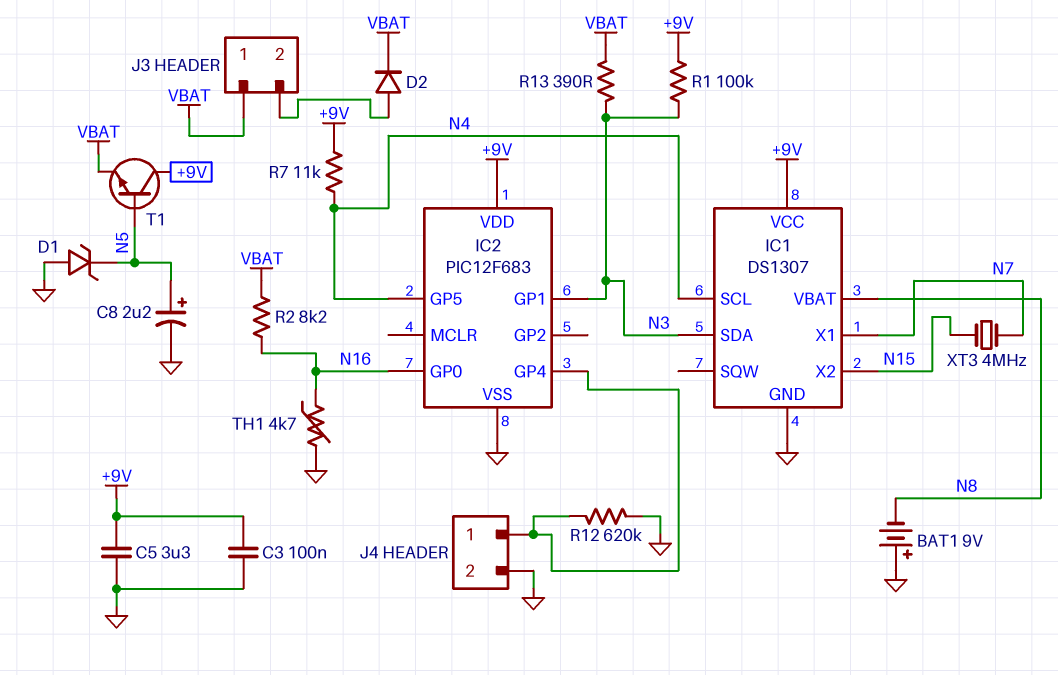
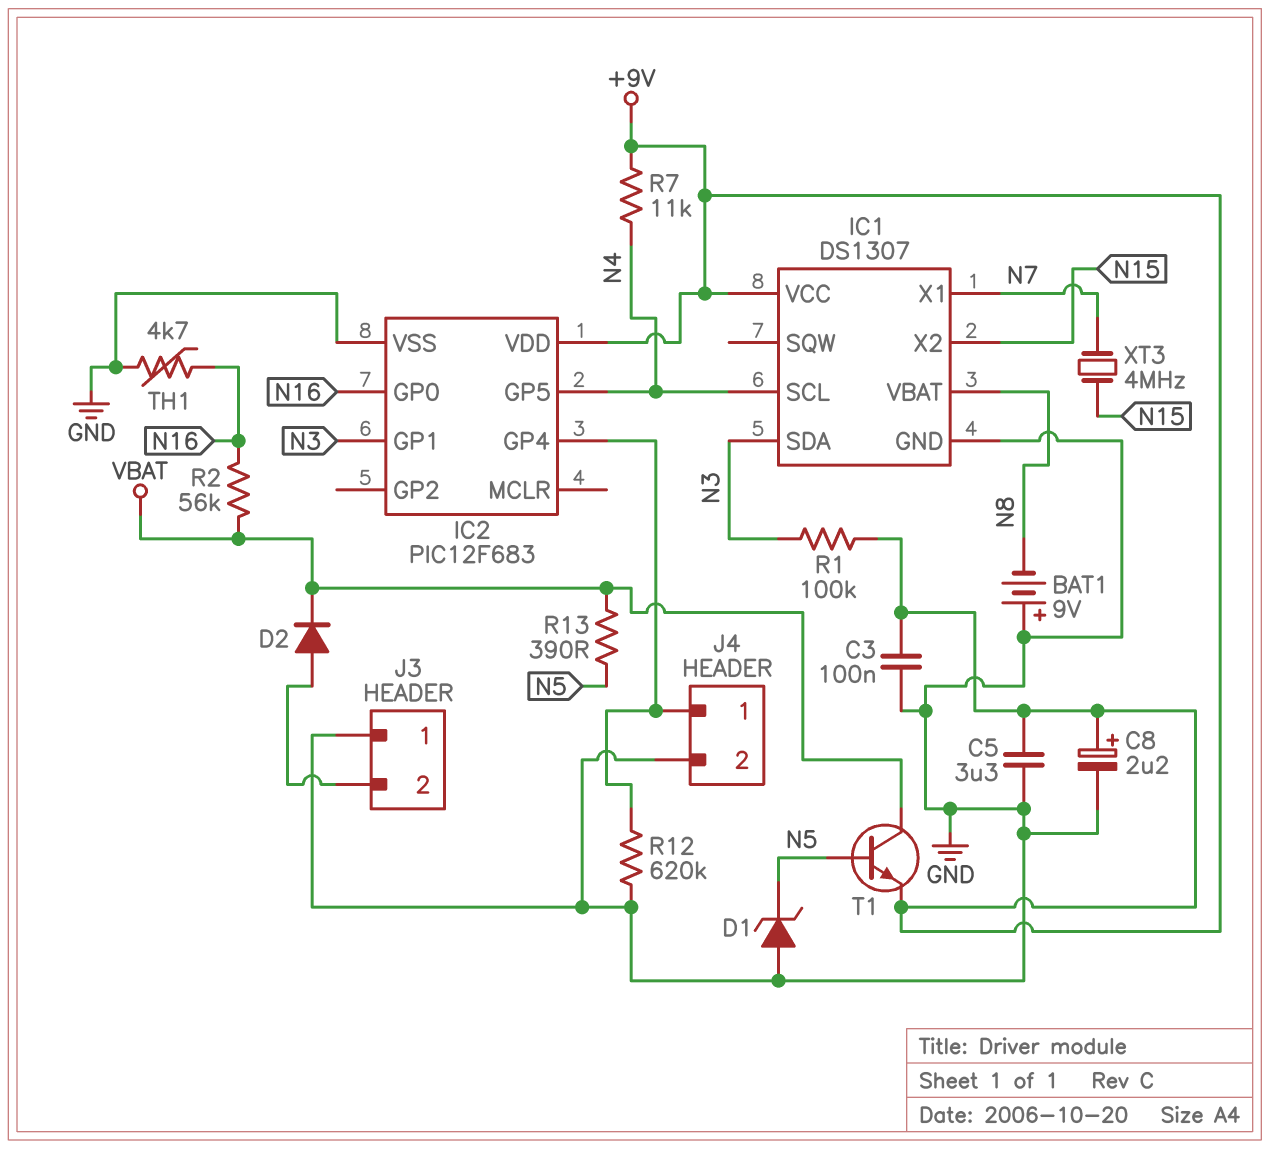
C8: 2.2uF (plus N5, minus GND) -> 2.2uF (plus +9V, minus GND)
J3 pin 1: VBAT -> GND
R2: 8.2k (N16, VBAT) -> 56k (N16, VBAT)
R13: 390 (N3, VBAT) -> 390 (N5, VBAT)
T1: NPN (B N5, C +9V, E VBAT) -> NPN (B N5, C VBAT, E +9V)

